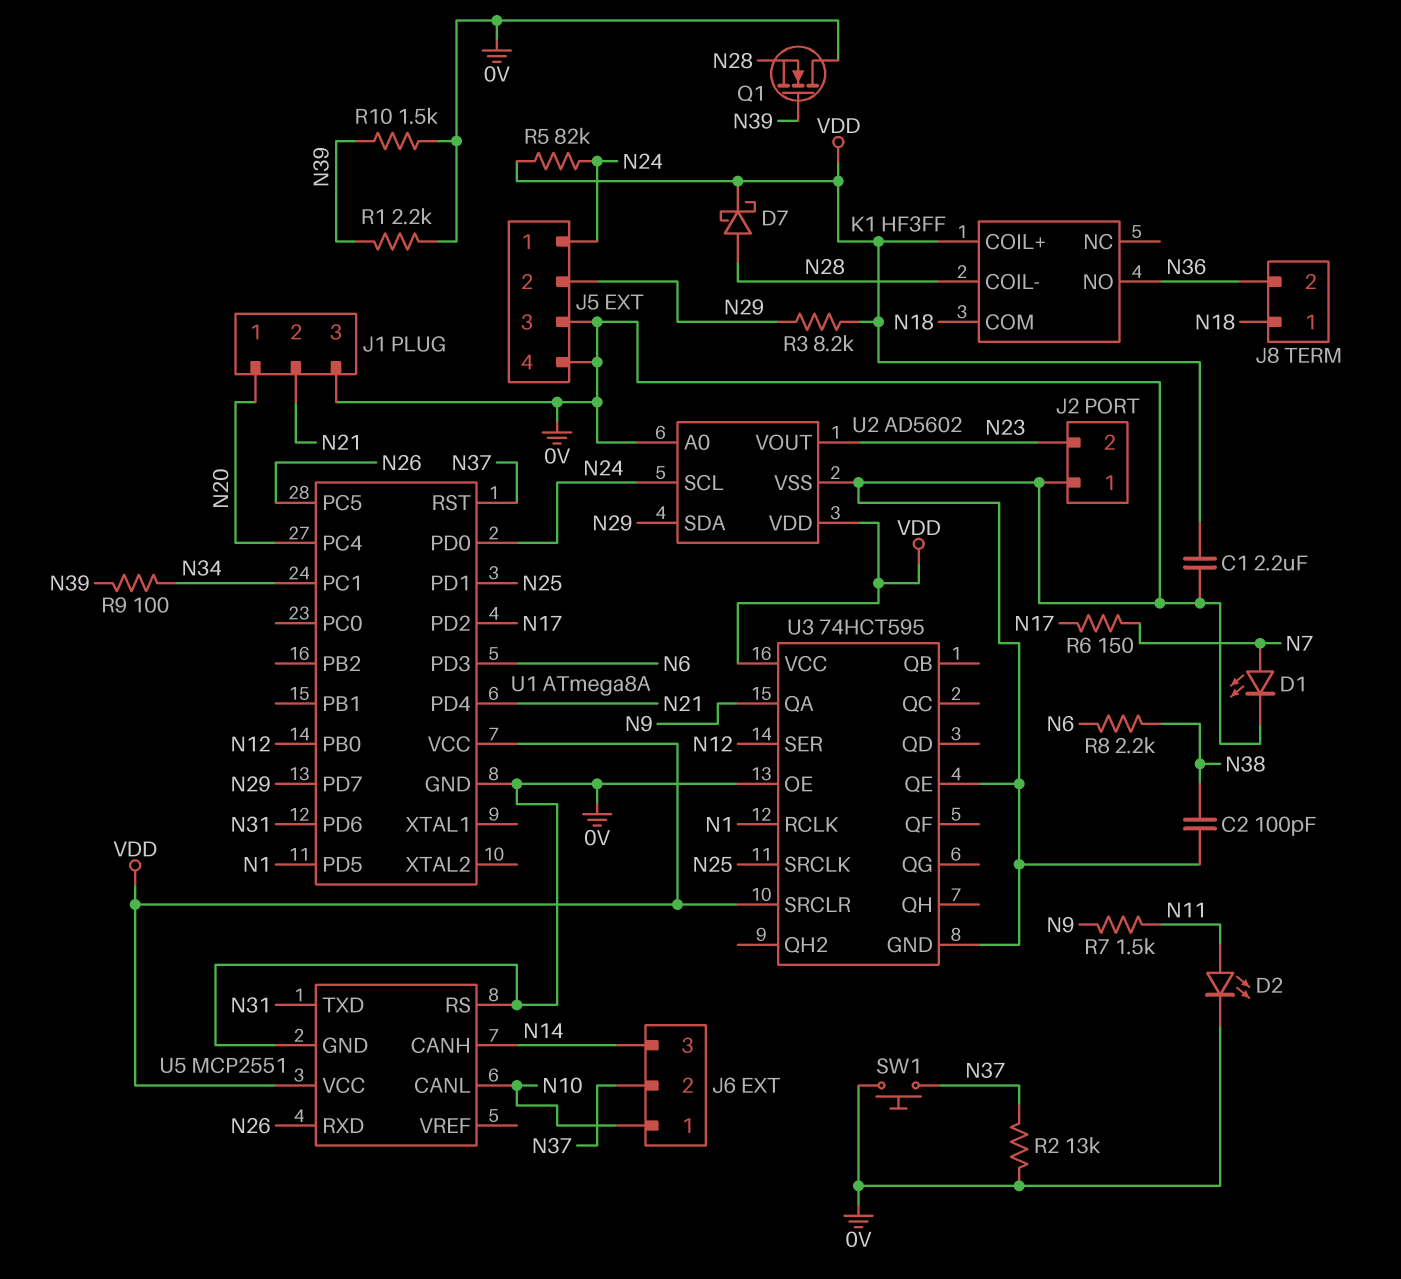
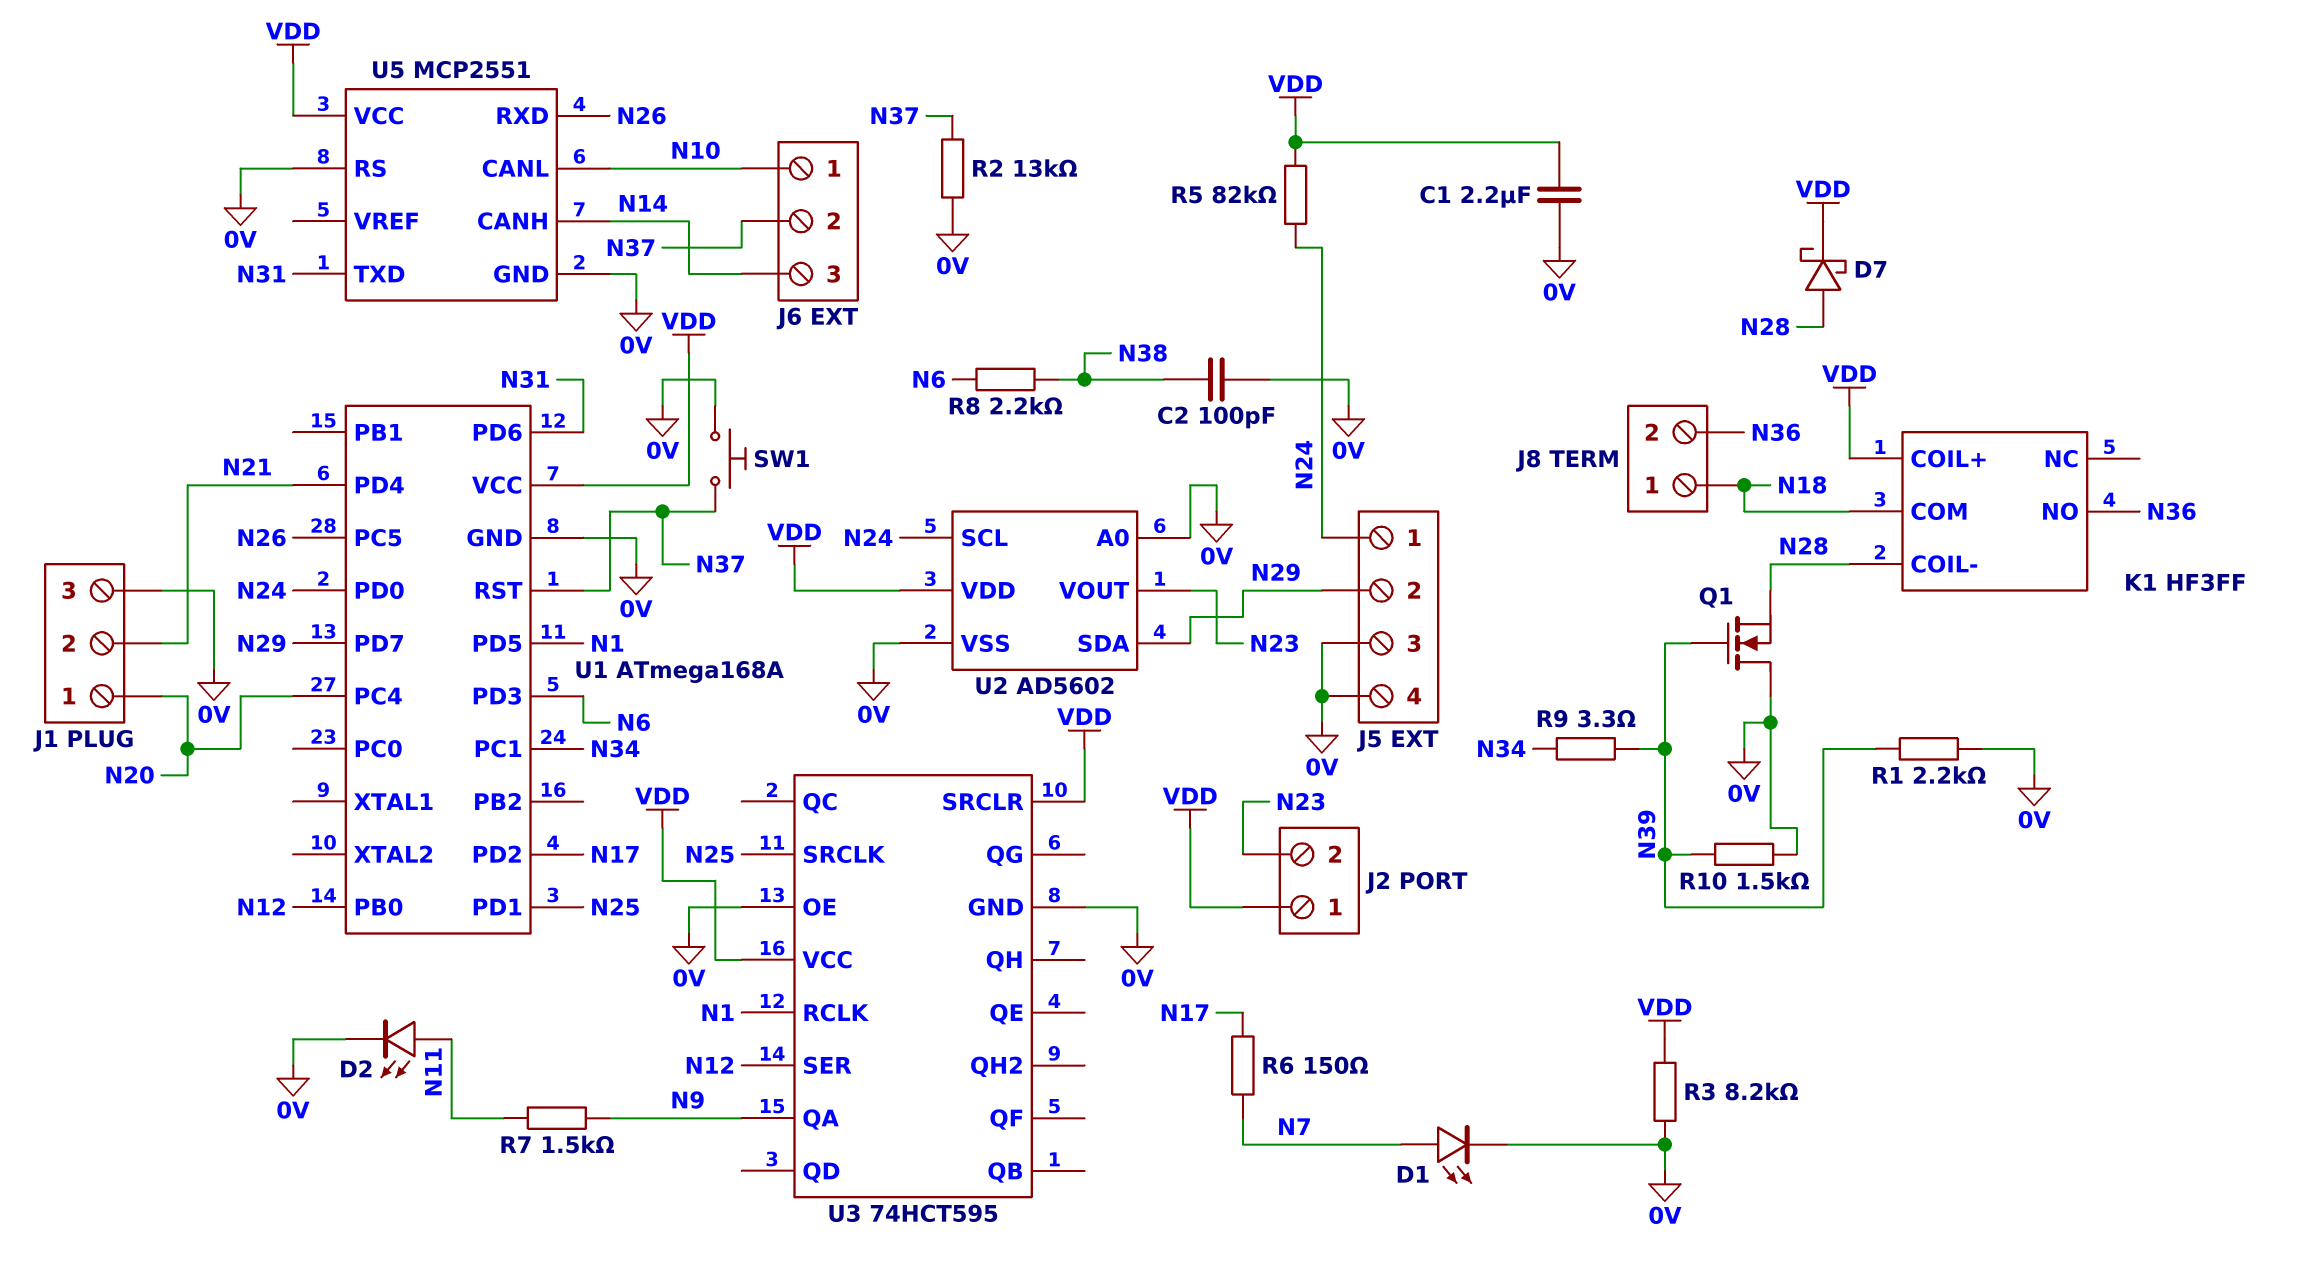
J2 pin 1: 0V -> VDD
R3: 8.2k (N29, VDD) -> 8.2k (0V, VDD)
R9: 100 (N34, N39) -> 3.3 (N34, N39)
U1: ATmega8A -> ATmega168A
U3 pin QE: 0V -> none

